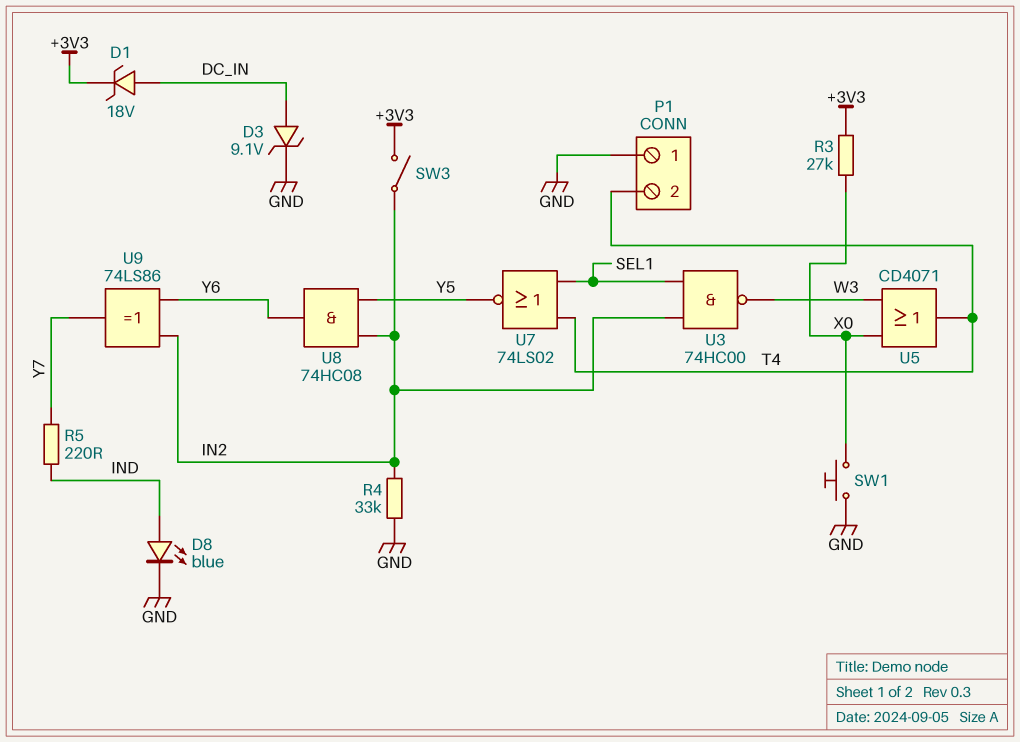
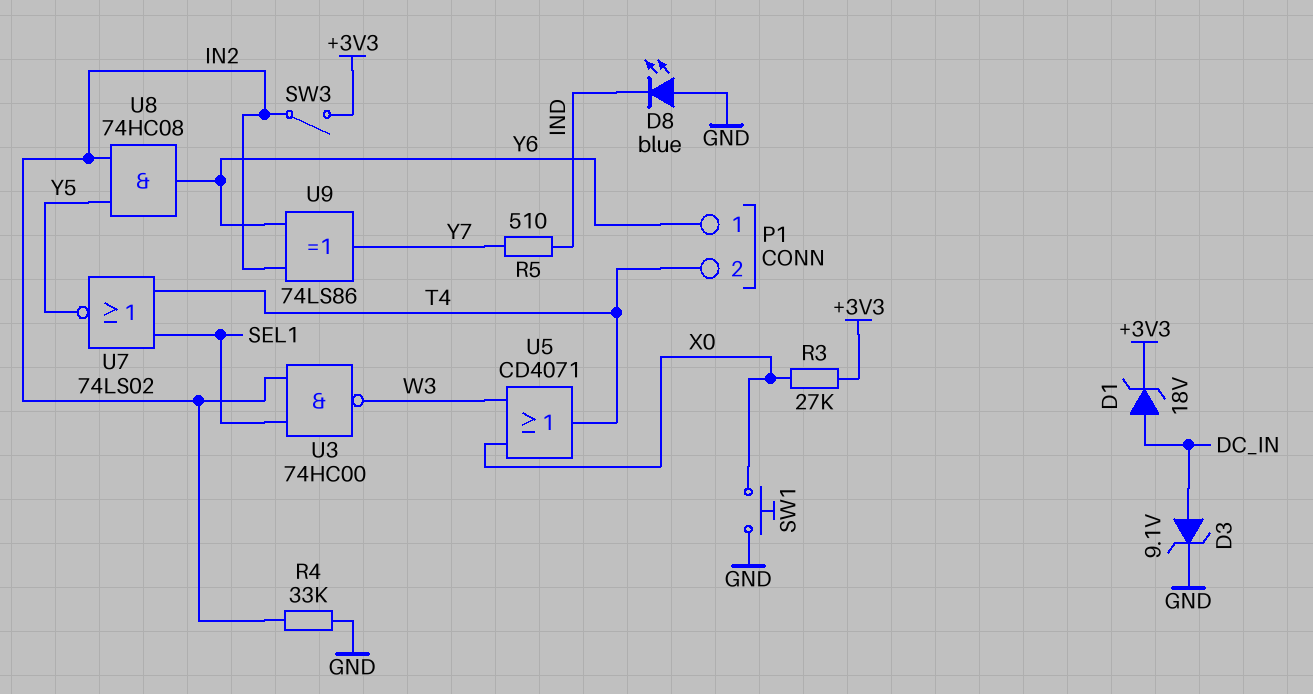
D8: LED blue (A IND, K GND) -> LED blue (A GND, K IND)
P1 pin 1: GND -> Y6
R5: 220 (IND, Y7) -> 510 (IND, Y7)

